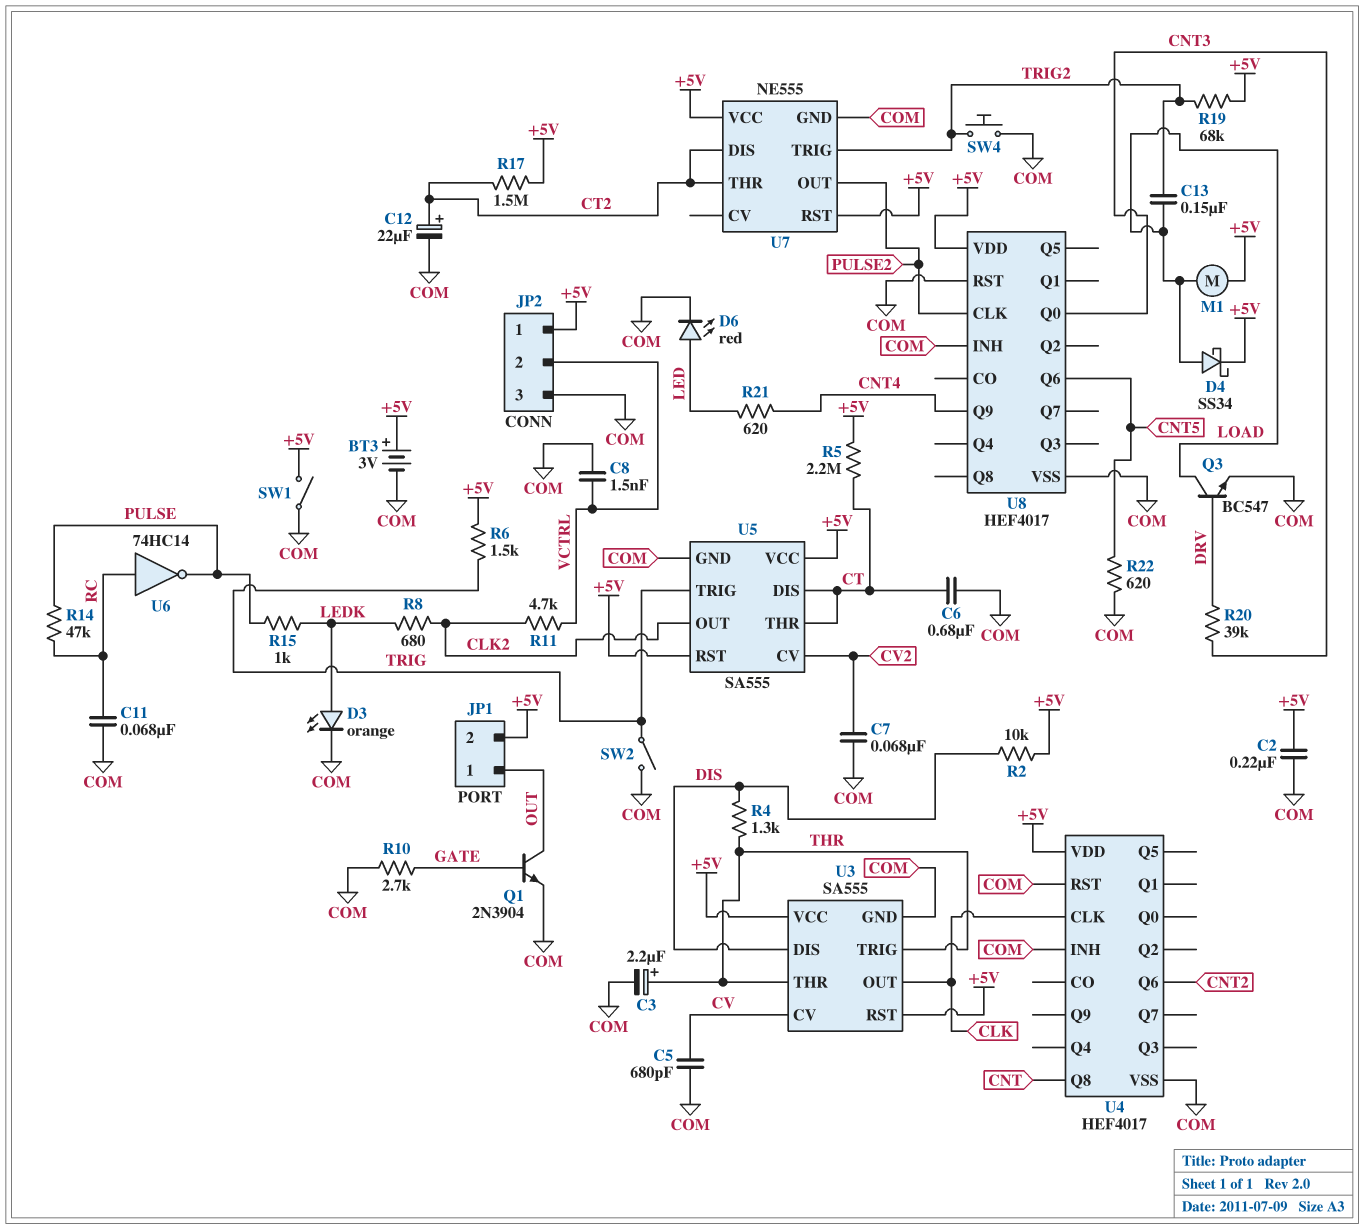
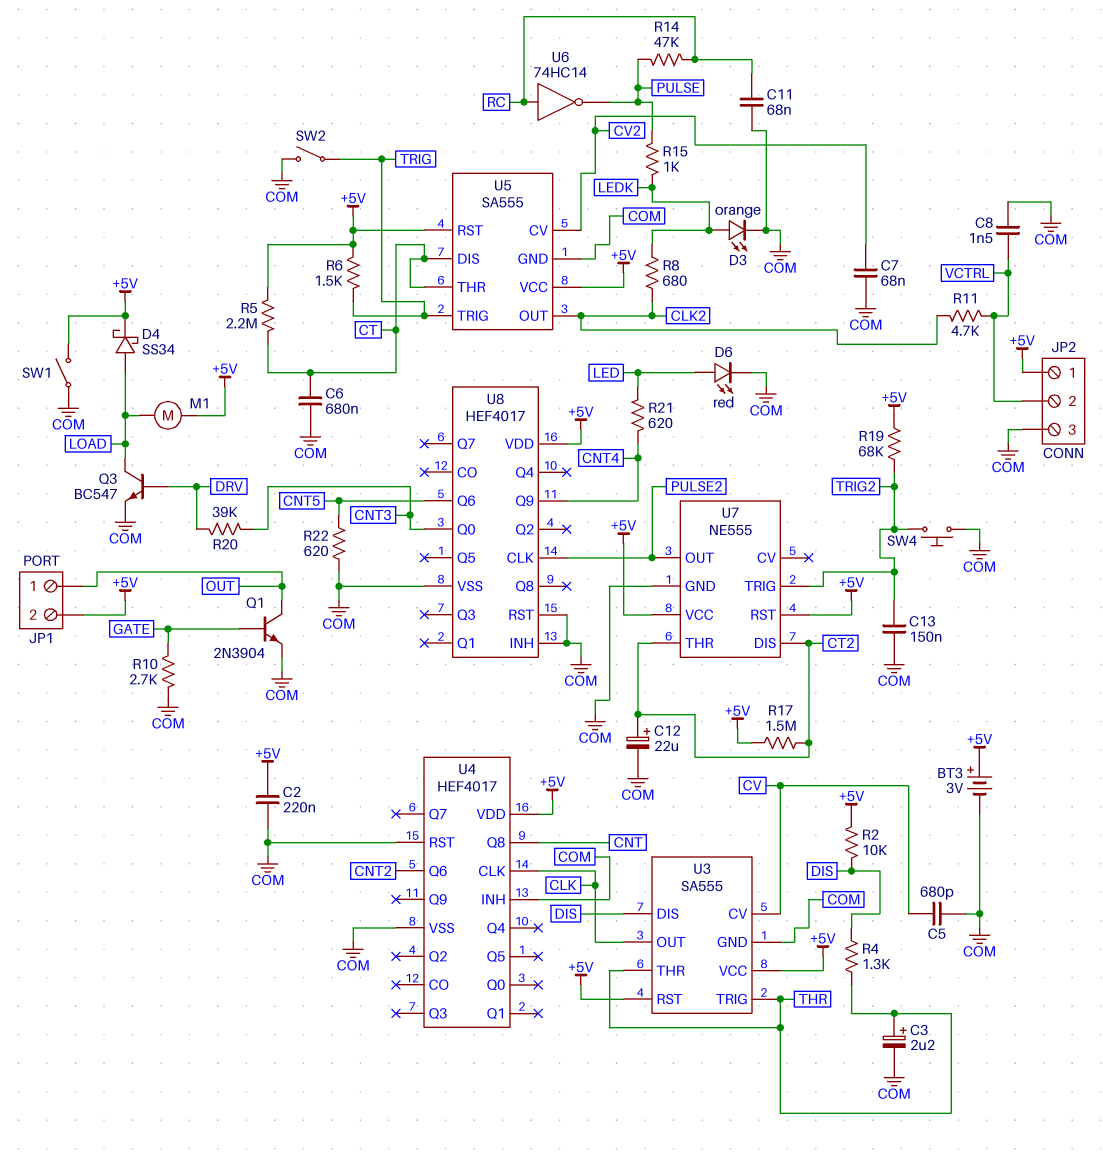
C13: 150nF (LOAD, TRIG2) -> 150nF (COM, TRIG2)

